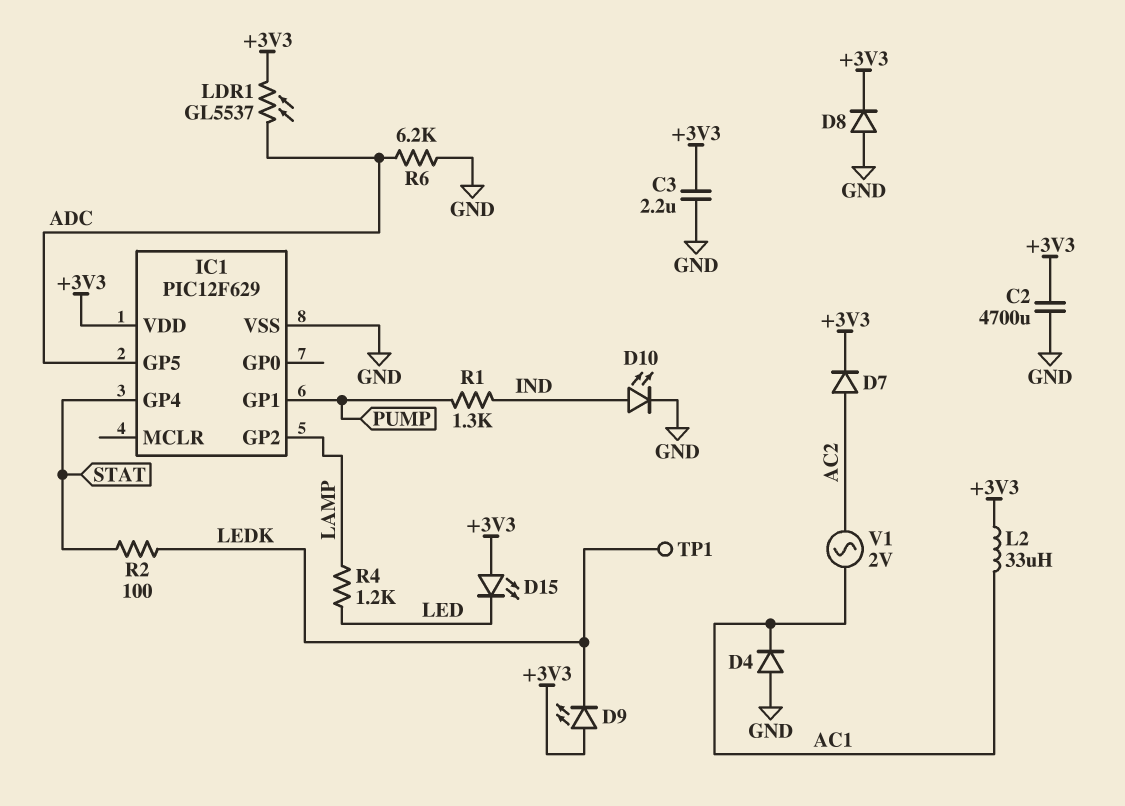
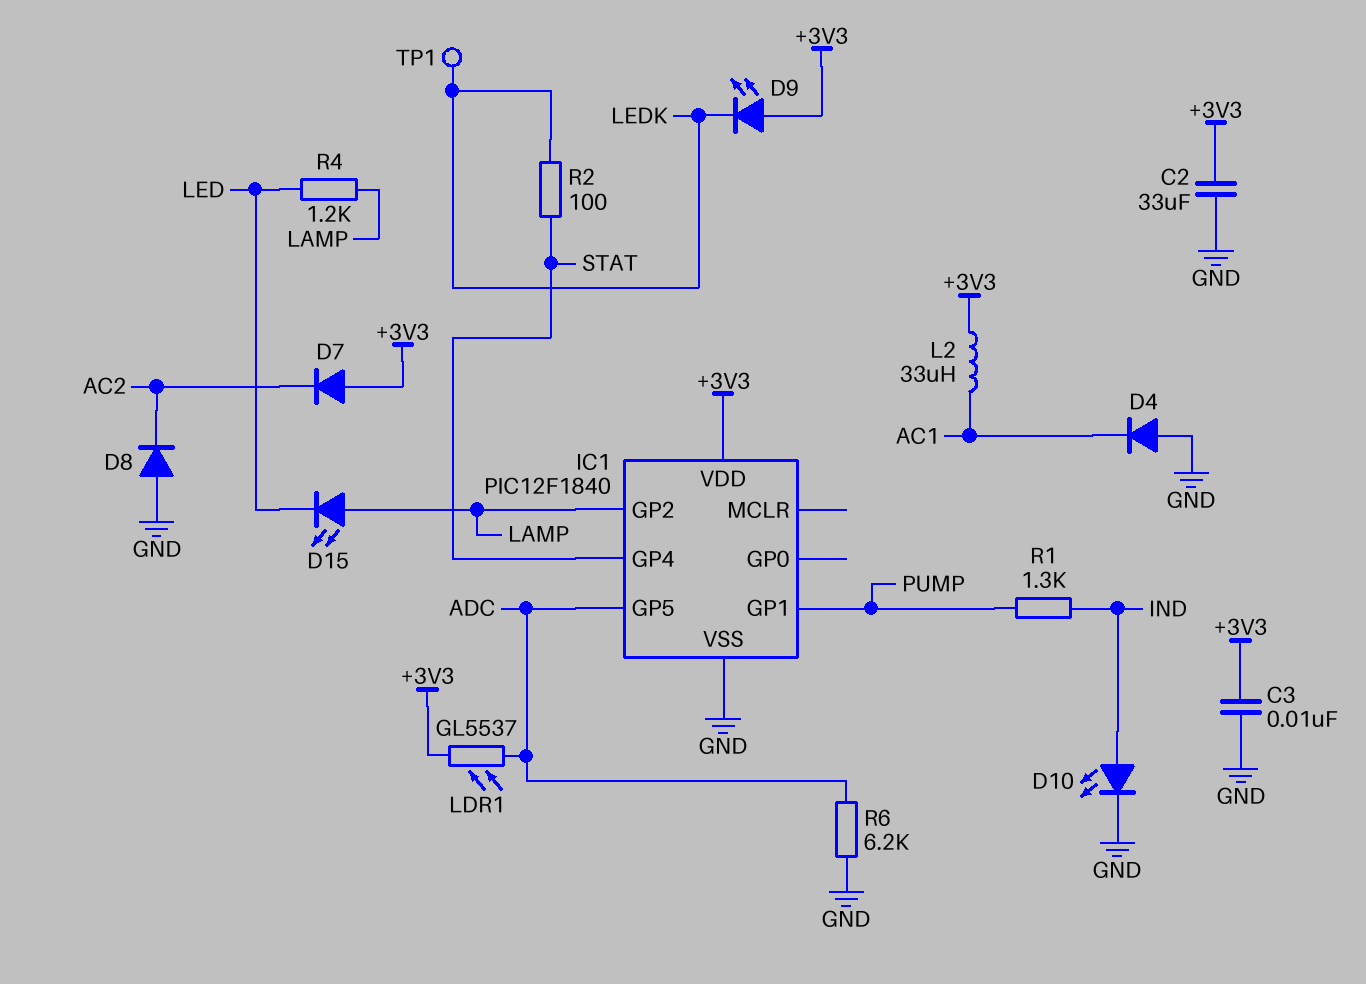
C2: 4700uF (+3V3, GND) -> 33uF (+3V3, GND)
C3: 2.2uF (+3V3, GND) -> 10nF (+3V3, GND)
D7: diode (A AC2, K +3V3) -> diode (A +3V3, K AC2)
D8: diode (A GND, K +3V3) -> diode (A GND, K AC2)
D15: LED (A +3V3, K LED) -> LED (A LAMP, K LED)
IC1: PIC12F629 -> PIC12F1840
V1: AC 2V (AC1, AC2) -> none

